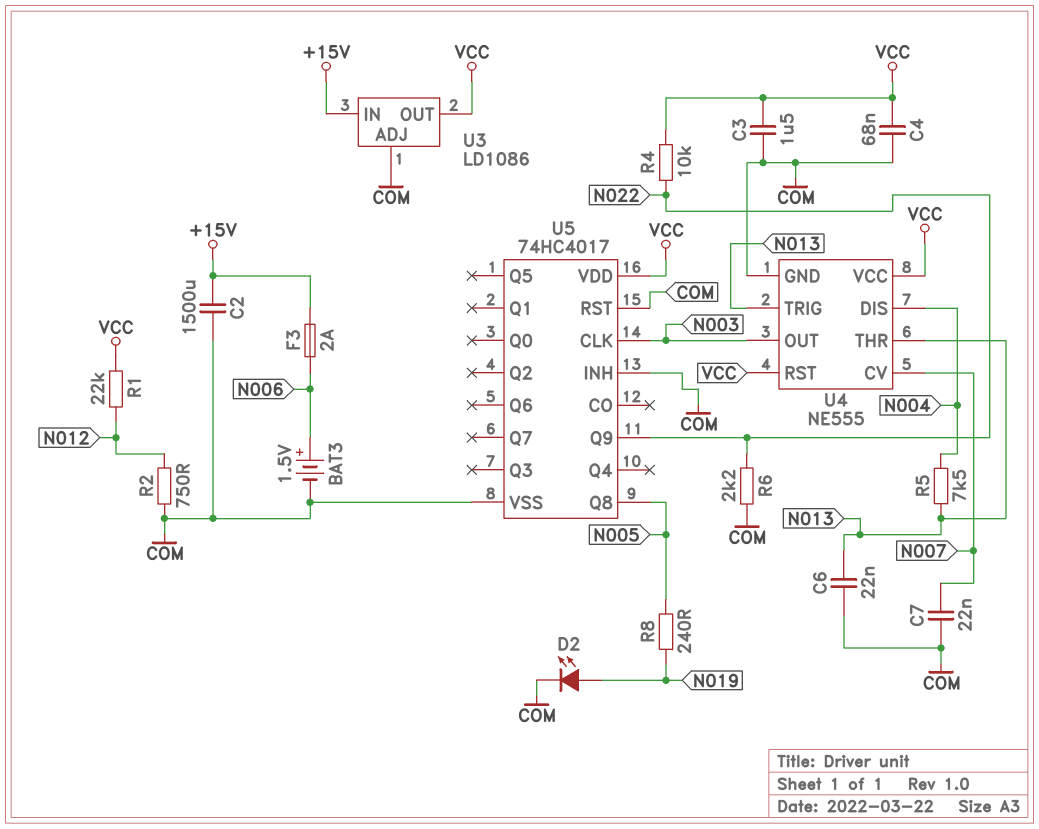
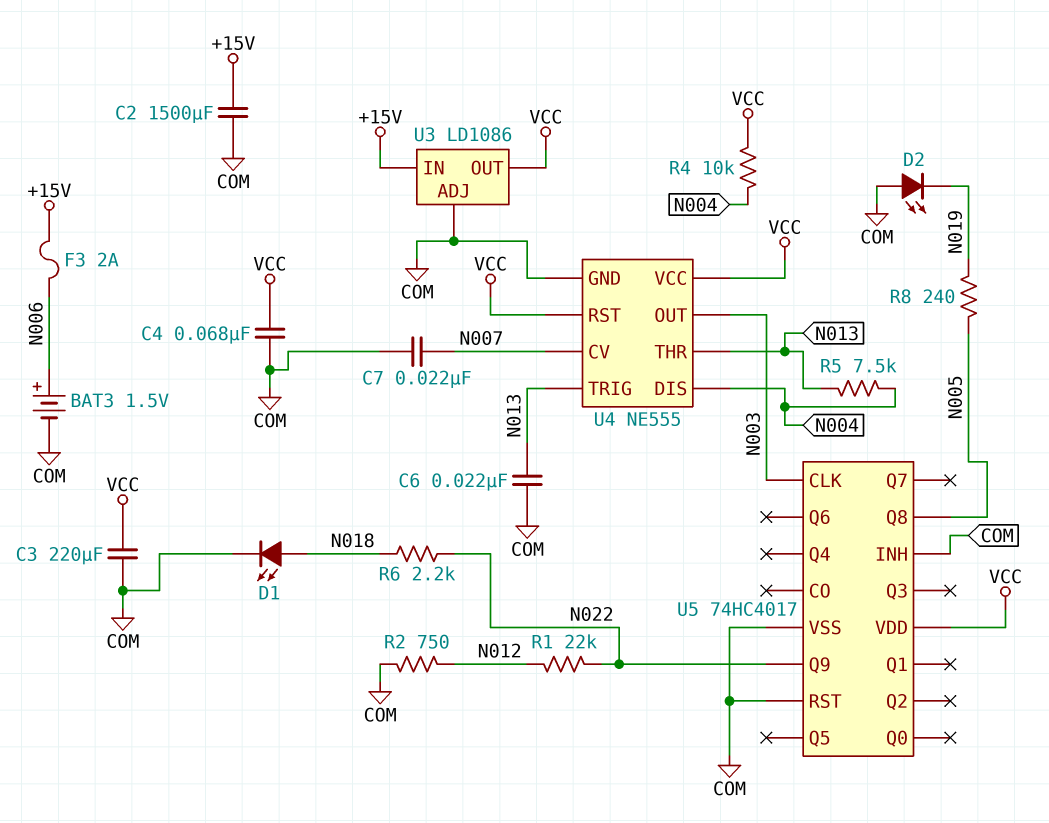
C3: 1.5uF (COM, VCC) -> 220uF (COM, VCC)
D1: none -> LED (A N018, K COM)
D2: LED (A N019, K COM) -> LED (A COM, K N019)
R1: 22k (N012, VCC) -> 22k (N012, N022)
R4: 10k (N022, VCC) -> 10k (N004, VCC)
R6: 2.2k (COM, N022) -> 2.2k (N018, N022)

